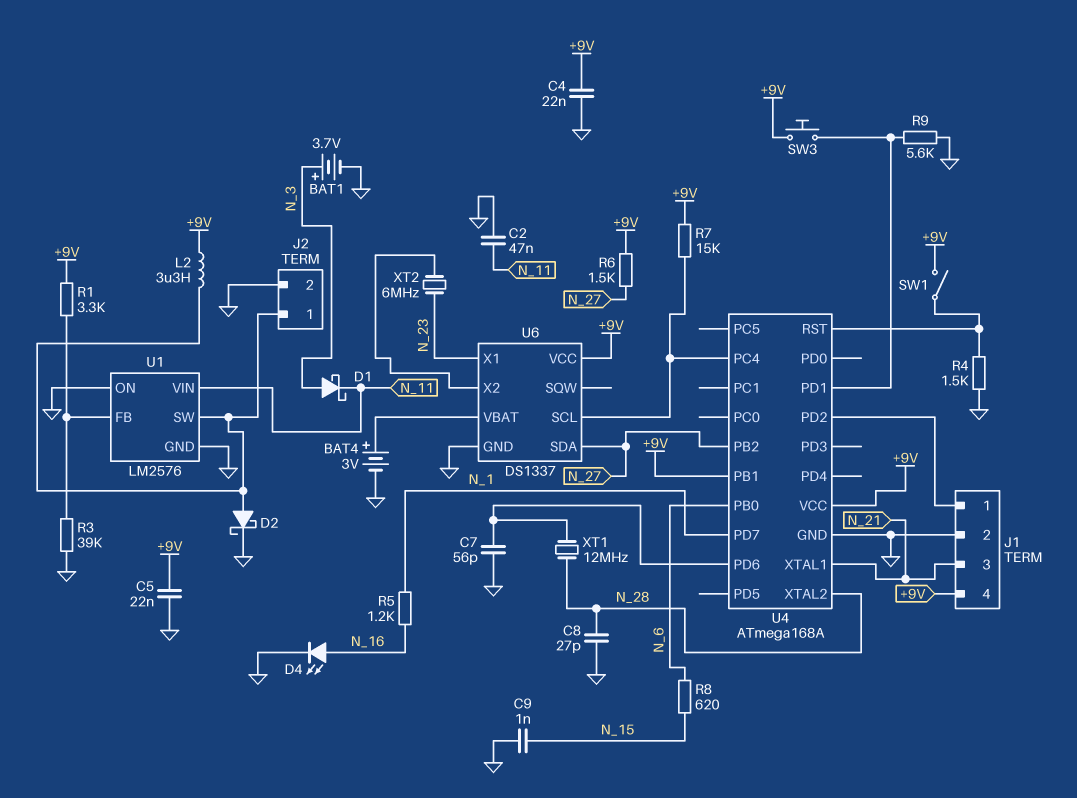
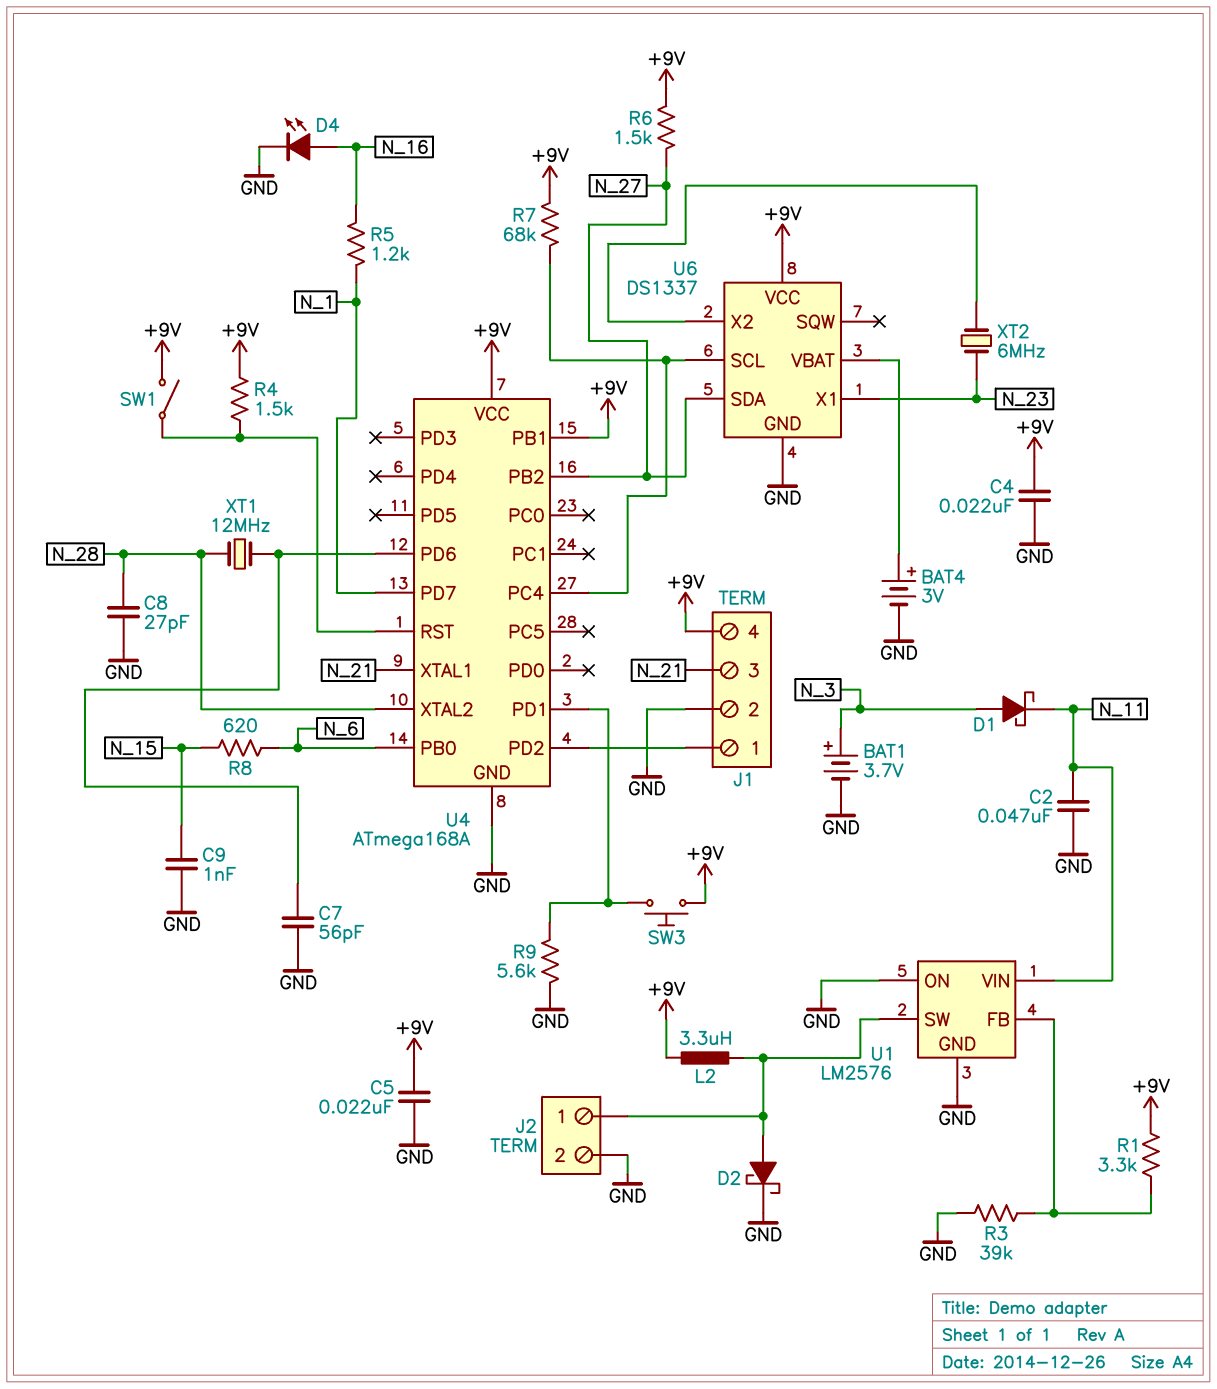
R4: 1.5k (GND, U4/RST) -> 1.5k (+9V, U4/RST)
R7: 15k (+9V, U4/PC4) -> 68k (+9V, U4/PC4)

